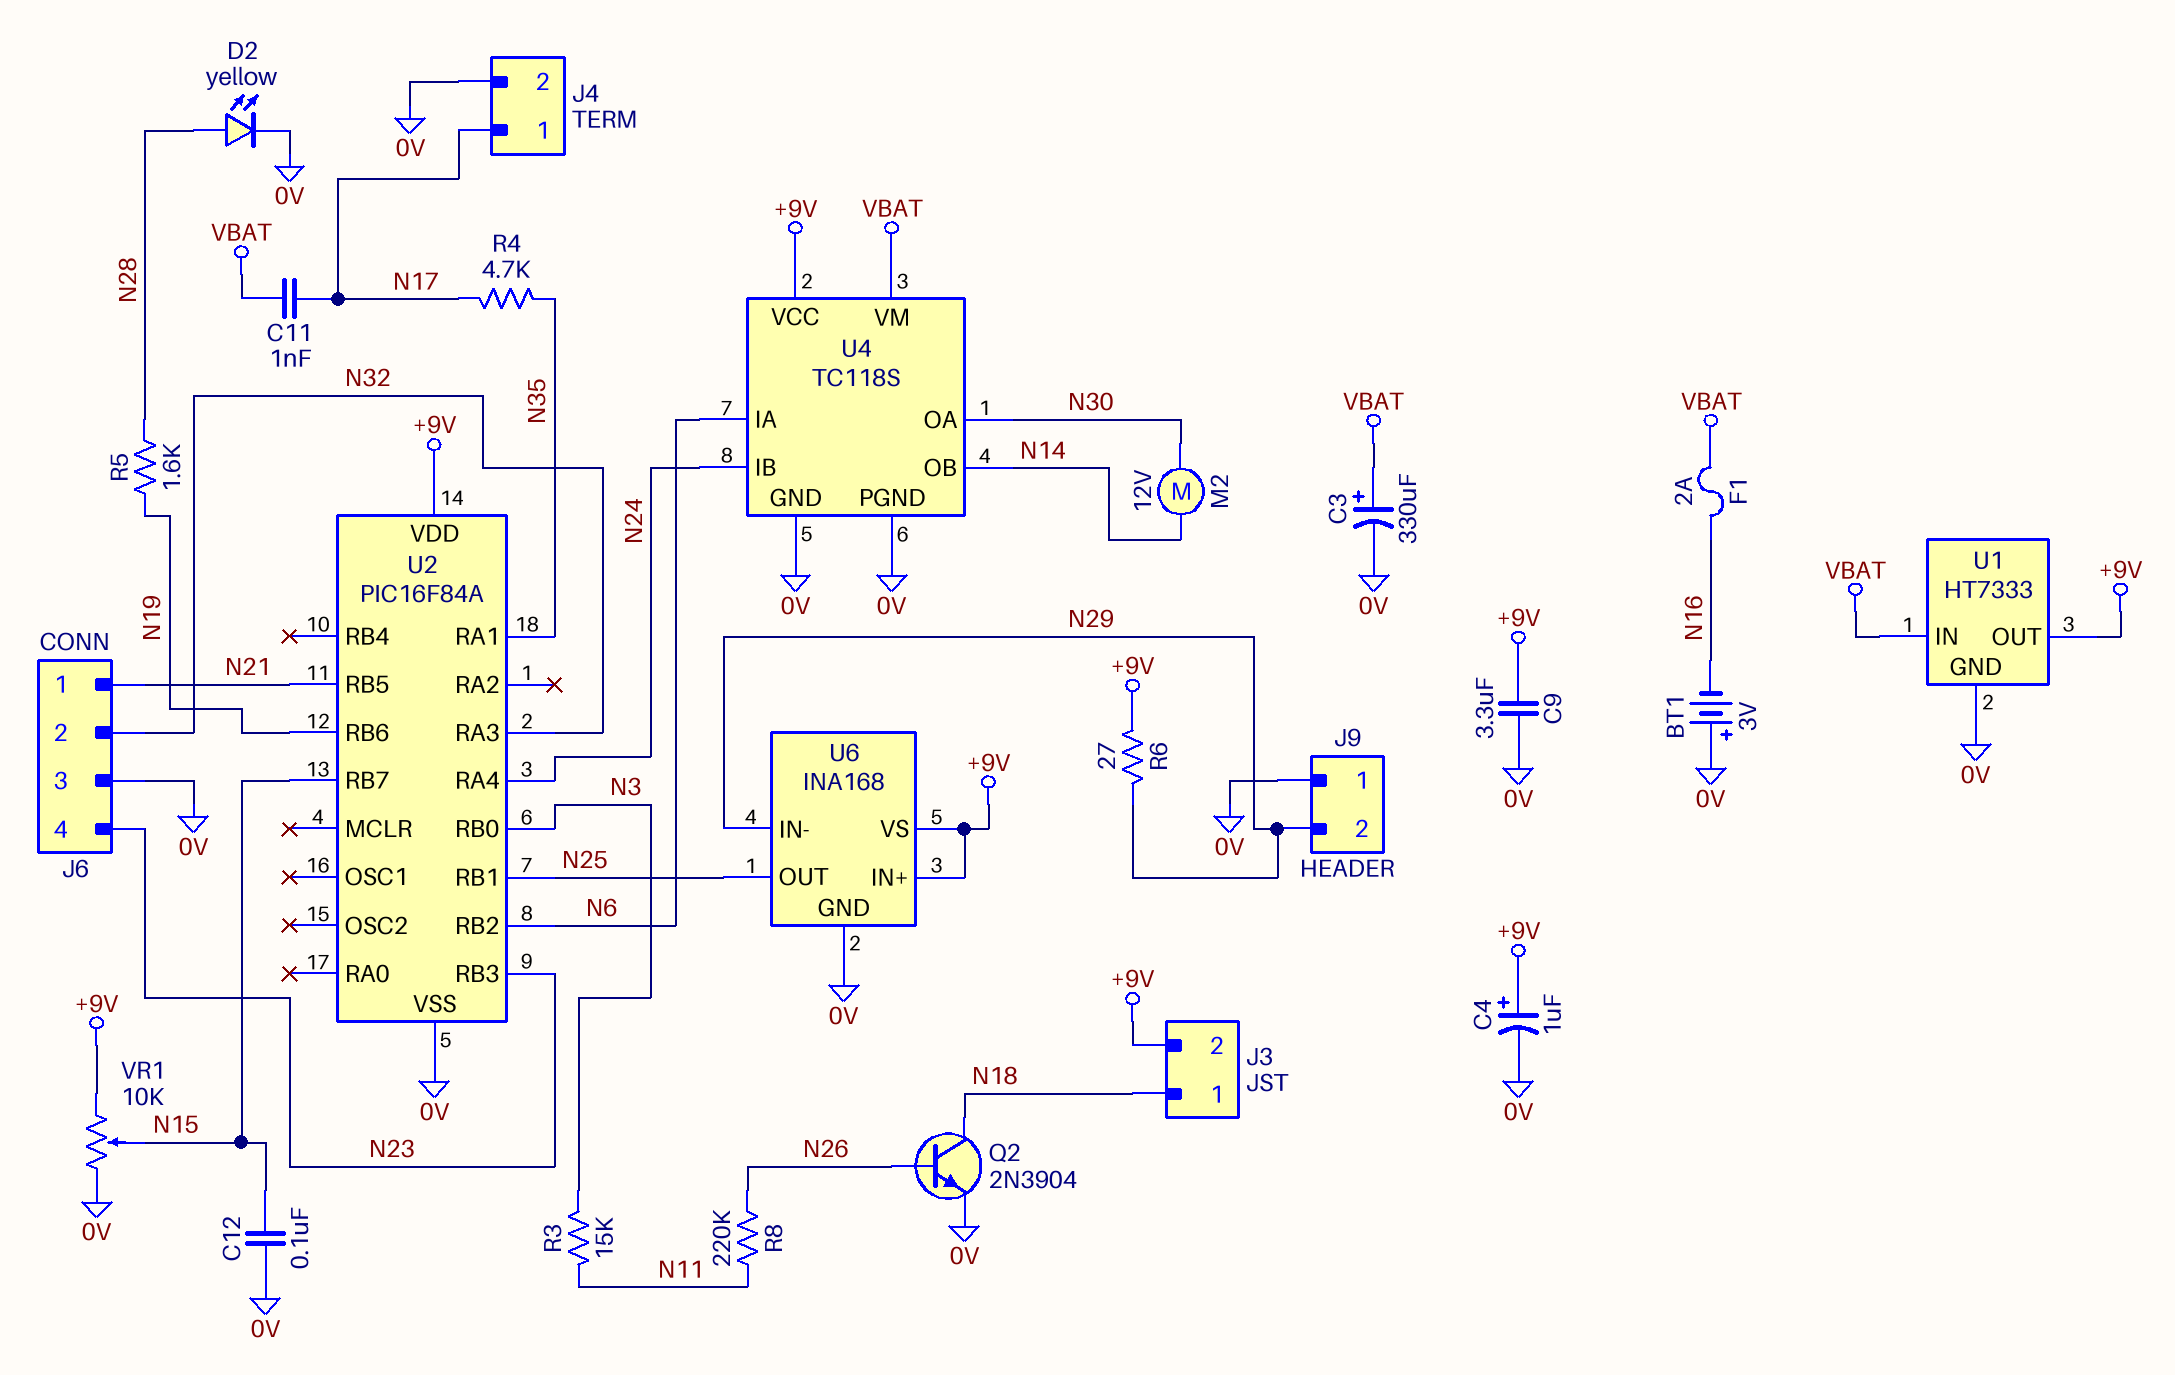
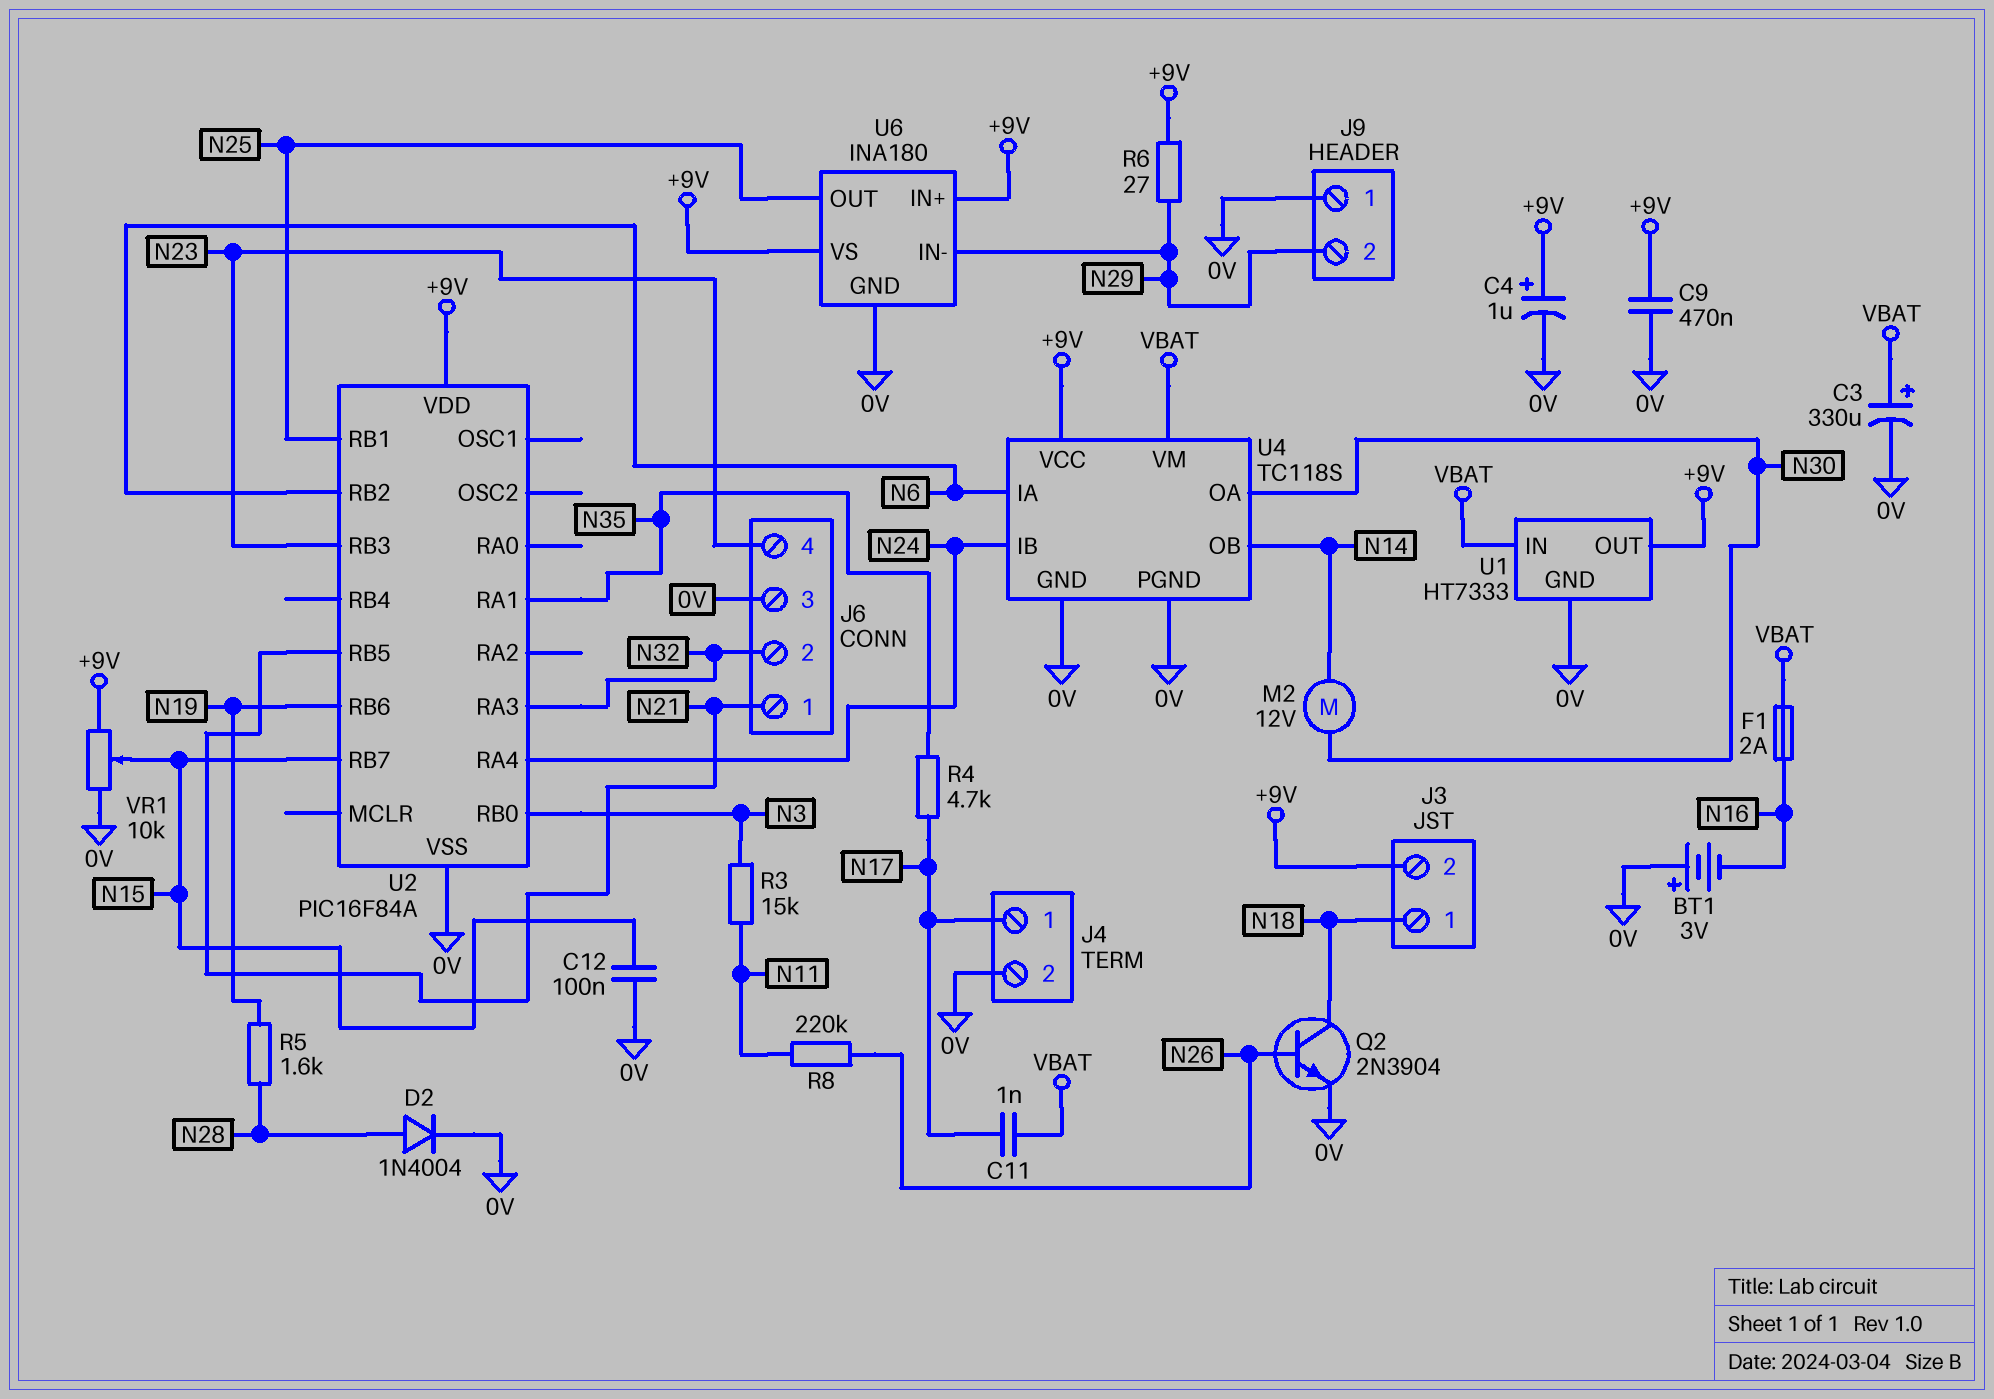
C9: 3.3uF (+9V, 0V) -> 470nF (+9V, 0V)
D2: LED yellow (A N28, K 0V) -> diode 1N4004 (A N28, K 0V)
U6: INA168 -> INA180

